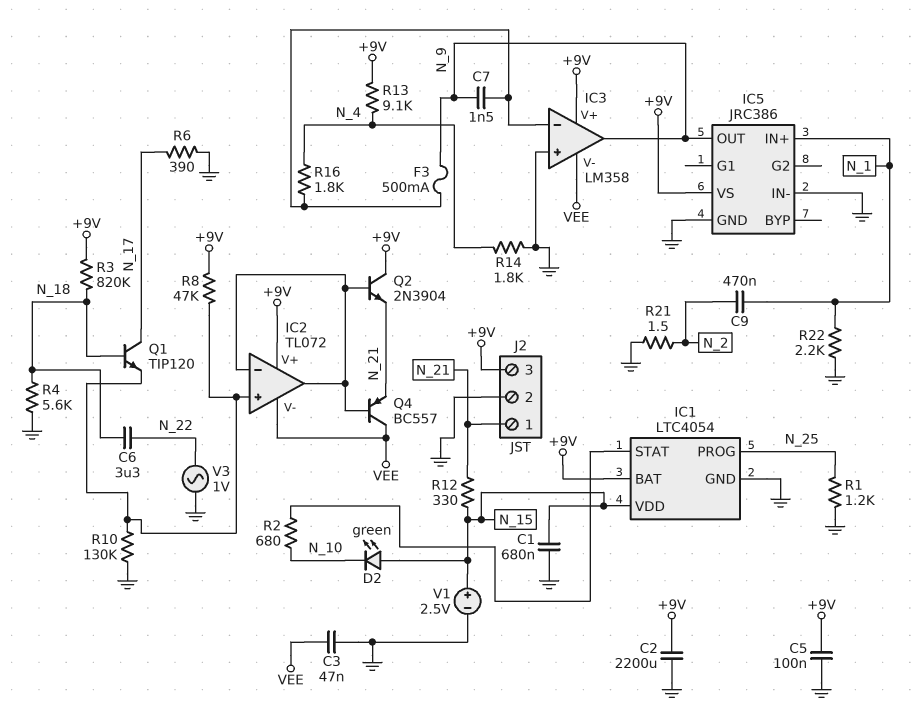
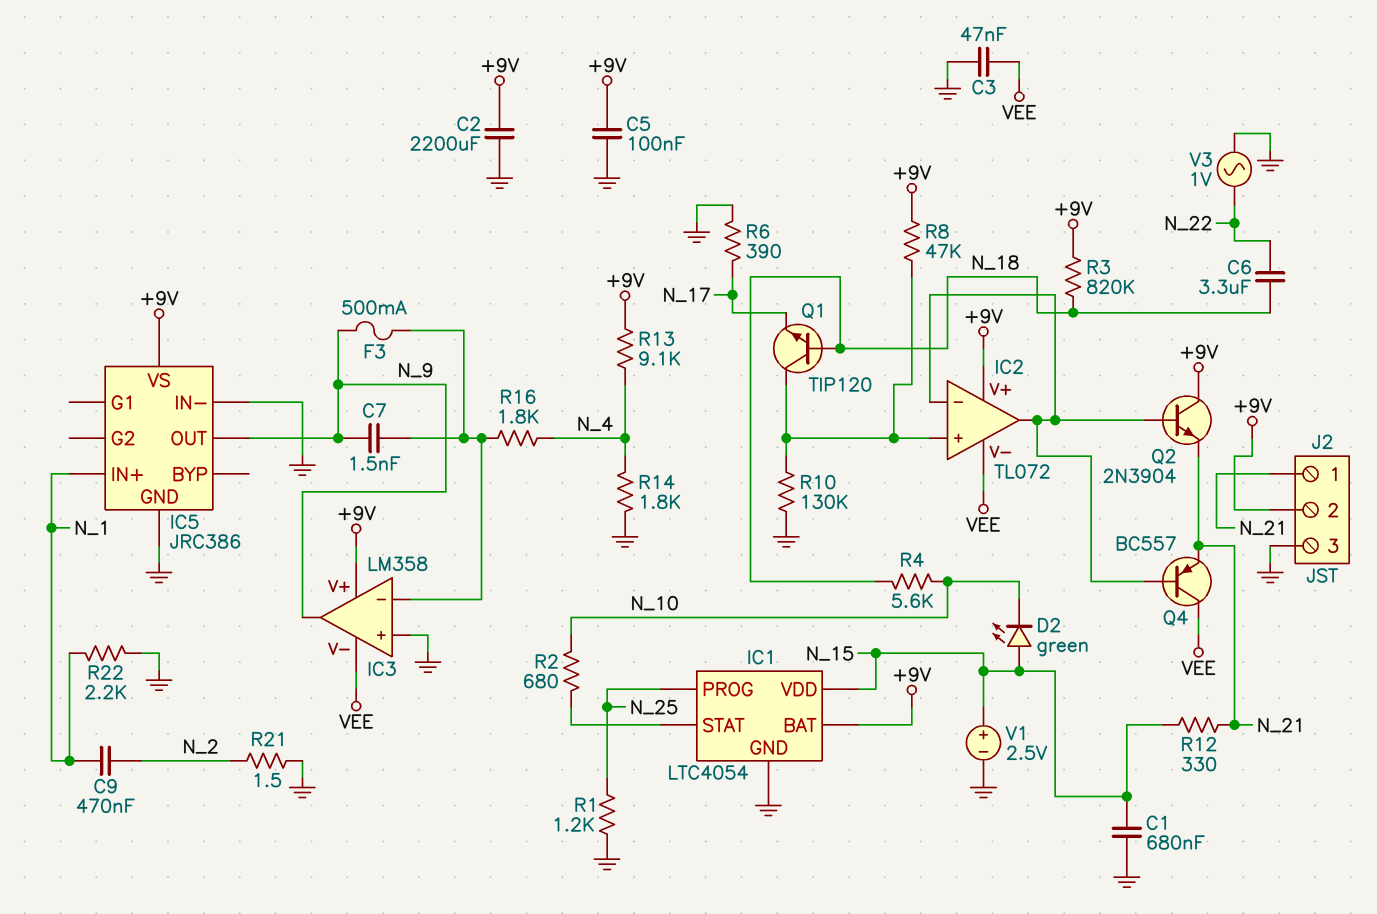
J2 pin 2: GND -> +9V
J2 pin 3: +9V -> GND
Q1: NPN TIP120 (B N_18, C N_17, E IC2/in+) -> NPN TIP120 (B N_18, C IC2/in+, E N_17)
R4: 5.6k (GND, N_18) -> 5.6k (N_10, N_18)

